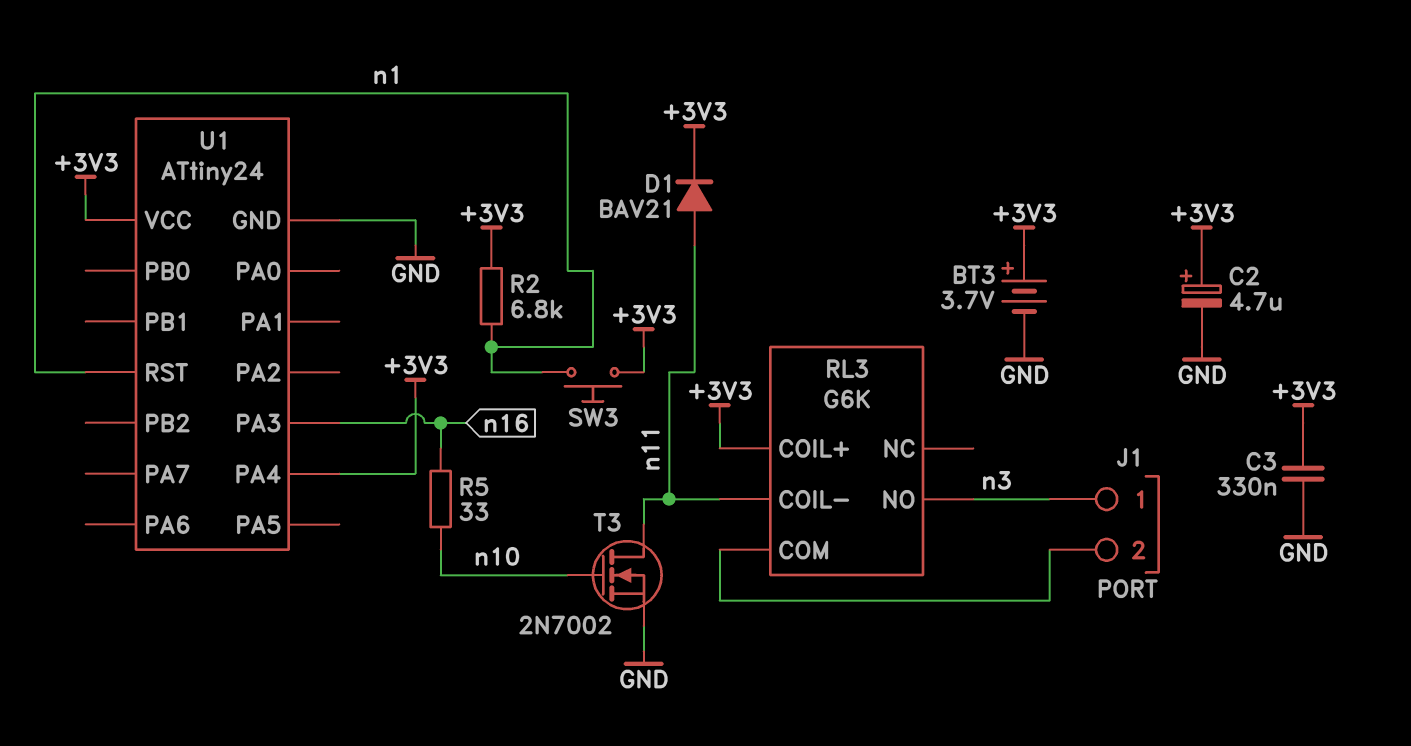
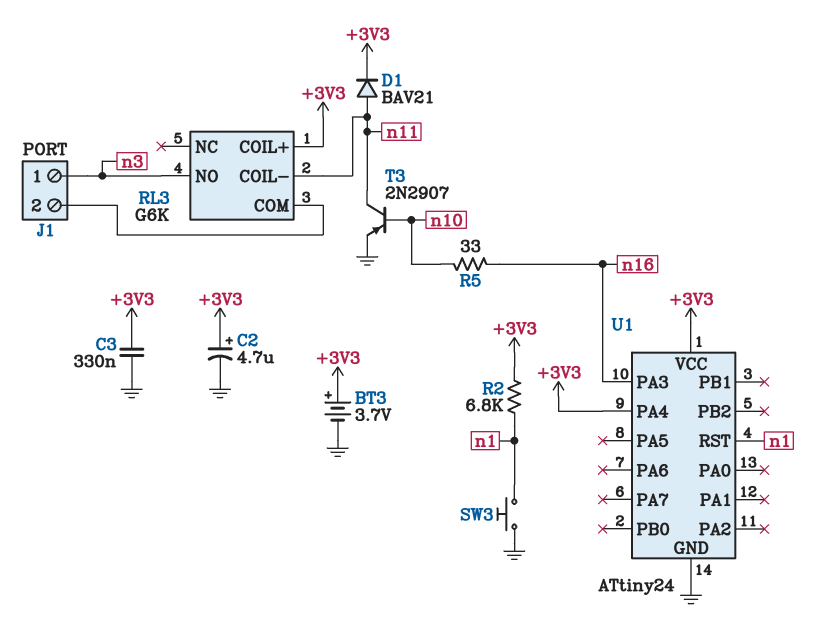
SW3: button (+3V3, n1) -> button (GND, n1)
T3: NMOS 2N7002 (G n10, D n11, S GND) -> PNP 2N2907 (B n10, C n11, E GND)

